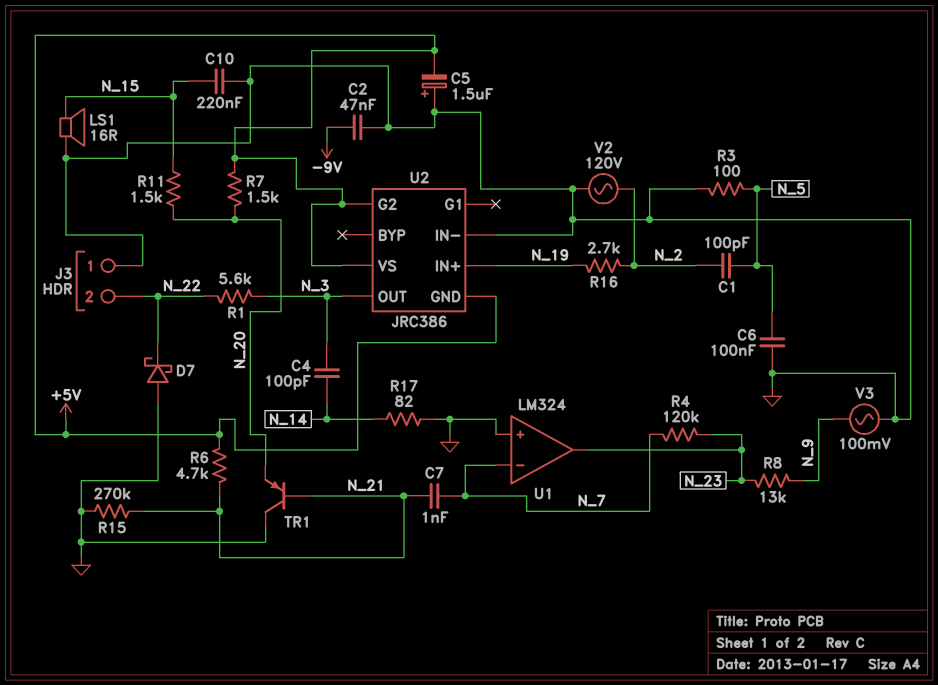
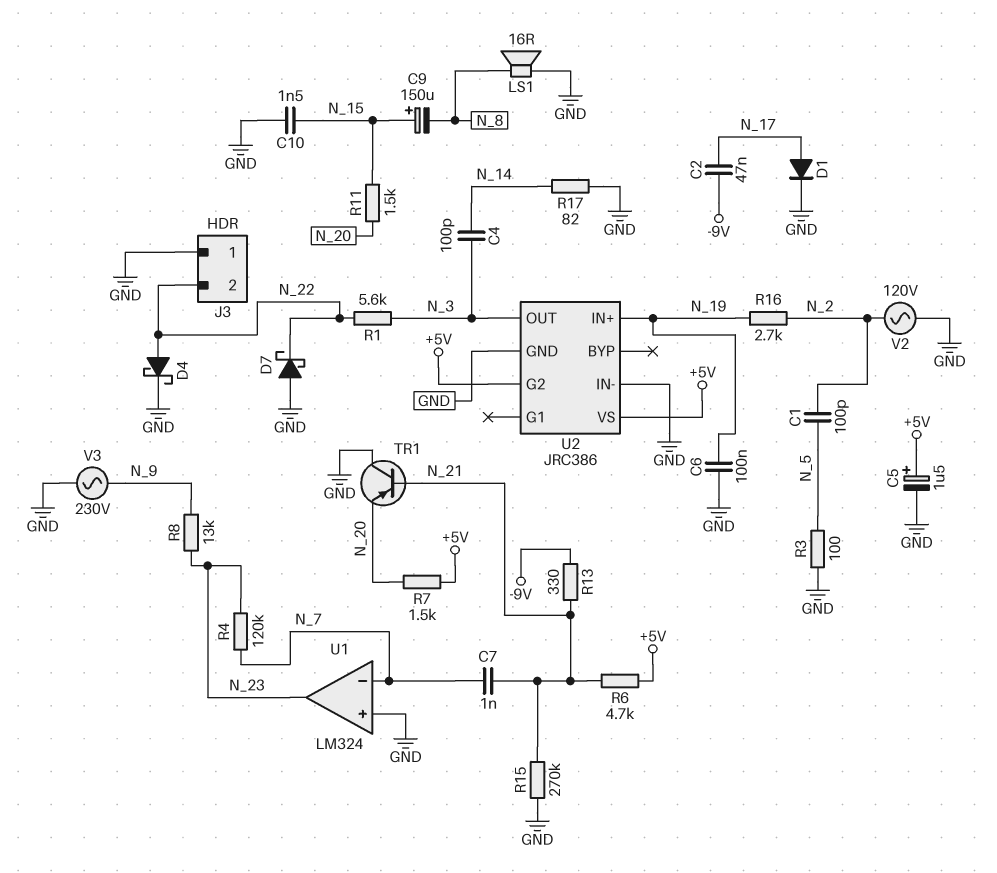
C2: 47nF (-9V, GND) -> 47nF (-9V, N_17)
C5: 1.5uF (plus GND, minus +5V) -> 1.5uF (plus +5V, minus GND)
C6: 100nF (GND, N_5) -> 100nF (GND, N_19)
C9: none -> 150uF (plus N_15, minus N_8)
C10: 220nF (GND, N_15) -> 1.5nF (GND, N_15)
D1: none -> diode (A N_17, K GND)
D4: none -> schottky (A N_22, K GND)
LS1: speaker 16R (GND, N_15) -> speaker 16R (GND, N_8)
R13: none -> 330 (-9V, N_21)
U2 pin GND: +5V -> GND
V3: AC 100mV (GND, N_9) -> AC 230V (GND, N_9)

